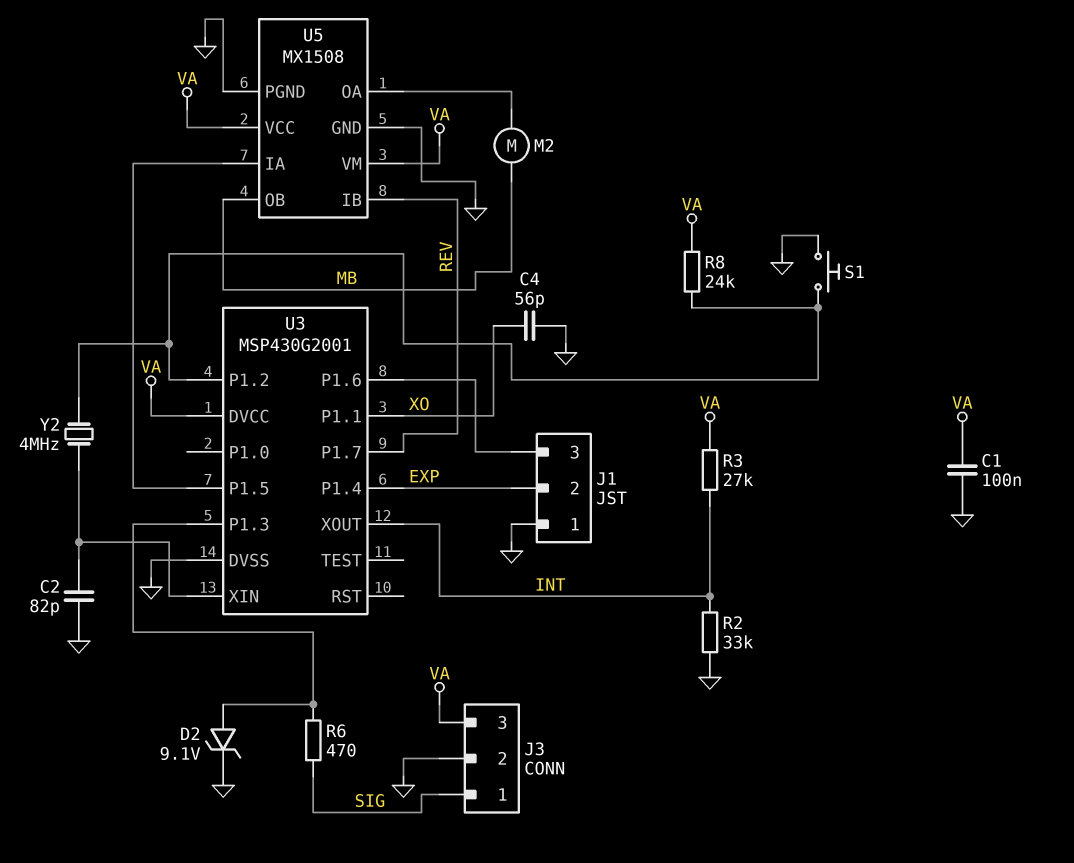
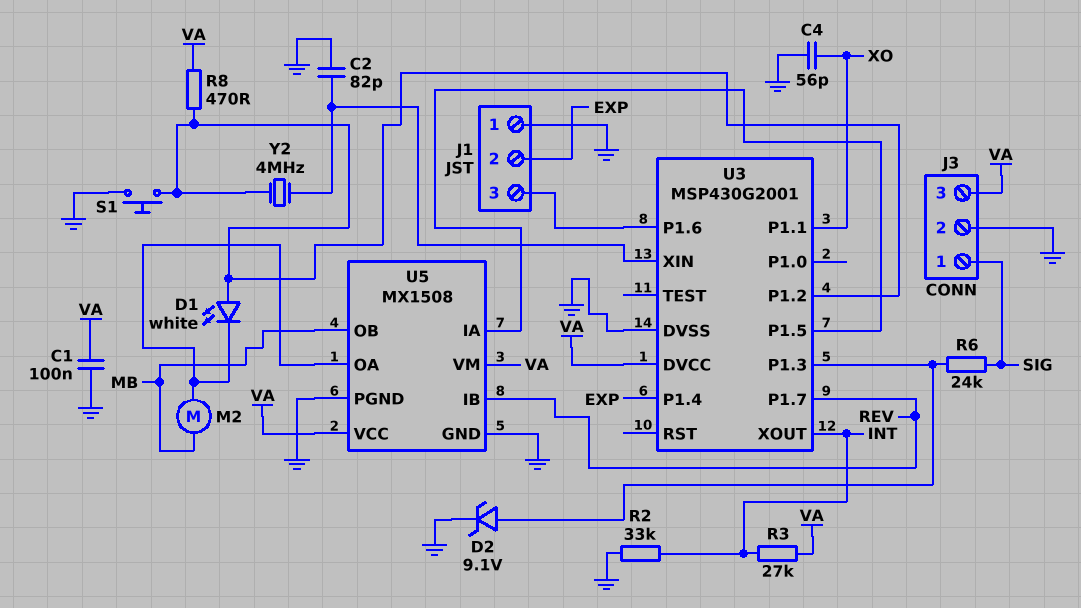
D1: none -> LED white (A U3/P1.2, K U5/OA)
R6: 470 (SIG, U3/P1.3) -> 24k (SIG, U3/P1.3)
R8: 24k (U3/P1.2, VA) -> 470 (U3/P1.2, VA)

